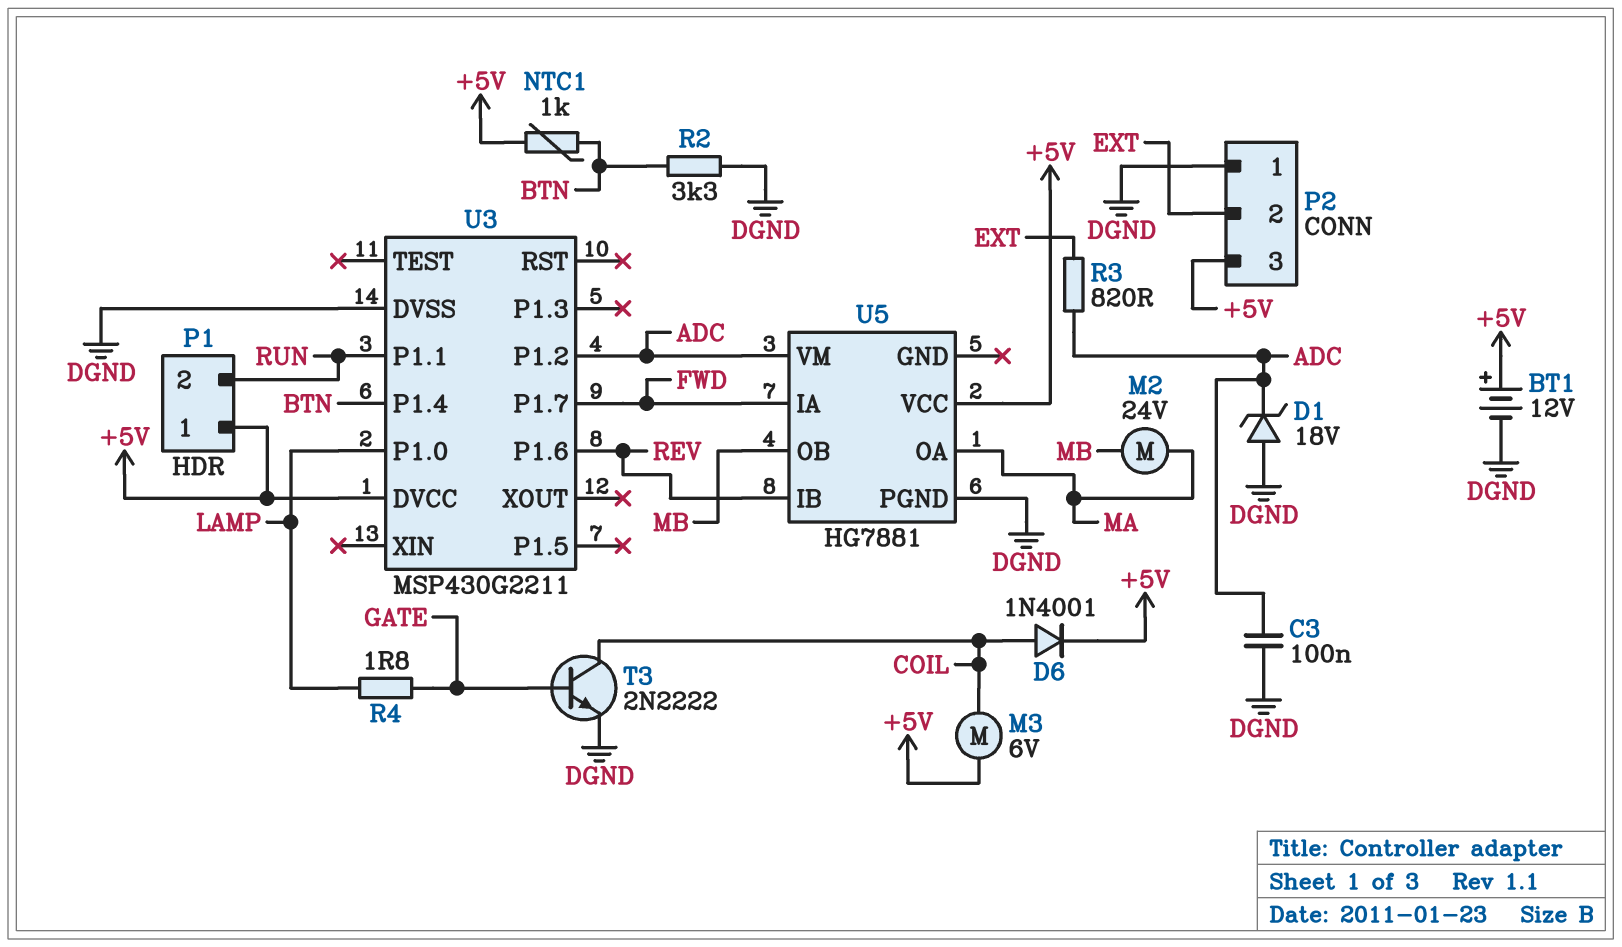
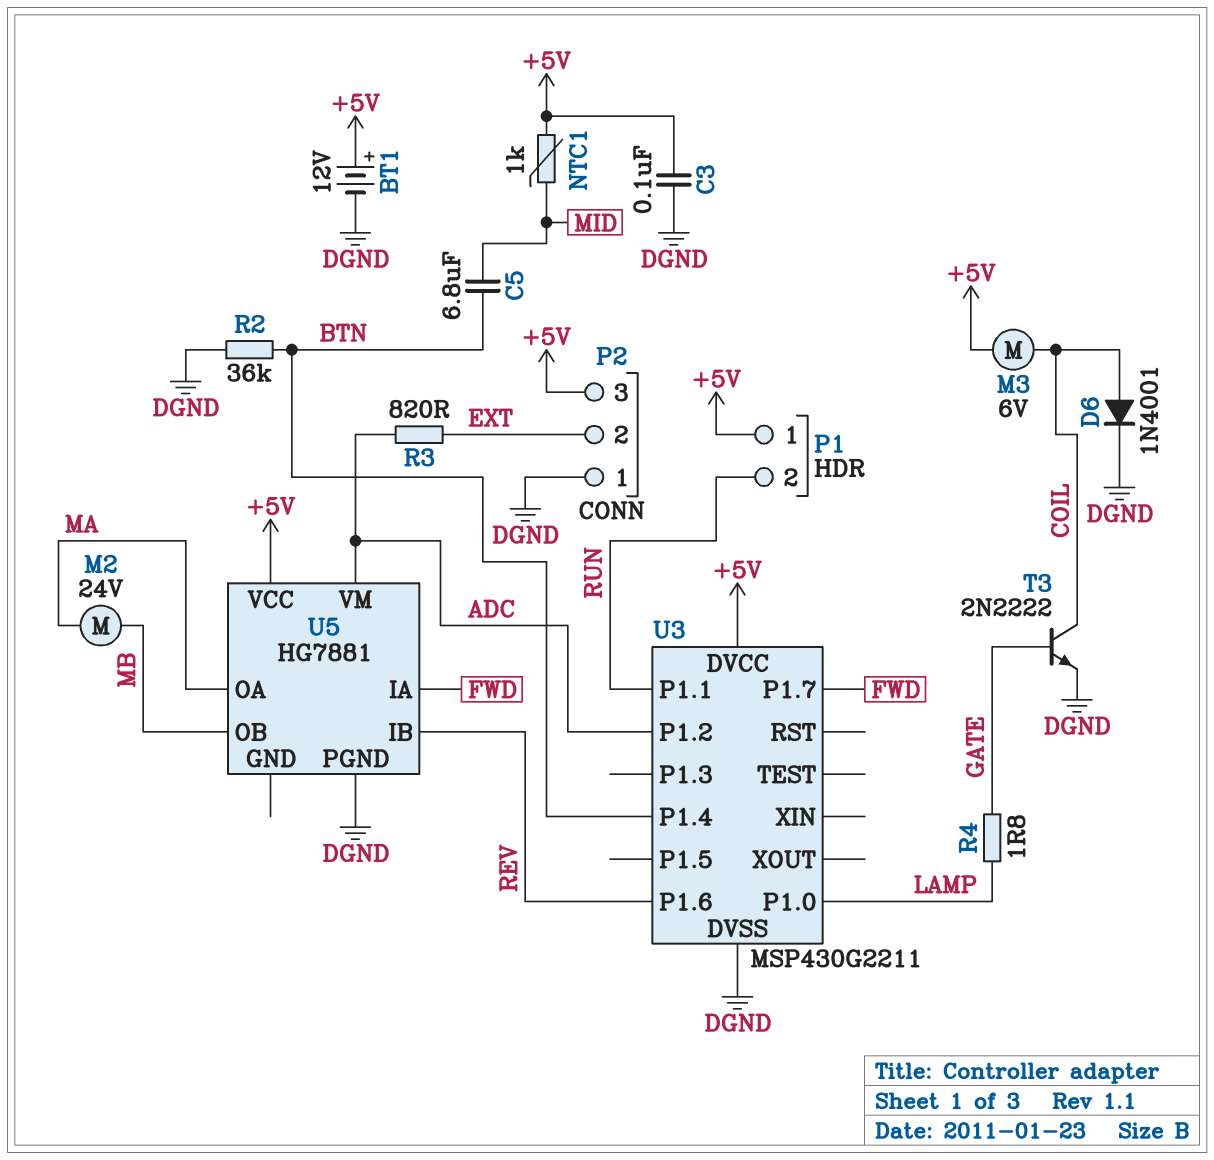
C3: 100nF (ADC, DGND) -> 100nF (+5V, DGND)
C5: none -> 6.8uF (BTN, MID)
D1: zener 18V (A DGND, K ADC) -> none
D6: diode 1N4001 (A COIL, K +5V) -> diode 1N4001 (A COIL, K DGND)
NTC1: 1k (+5V, BTN) -> 1k (+5V, MID)
R2: 3.3k (BTN, DGND) -> 36k (BTN, DGND)

